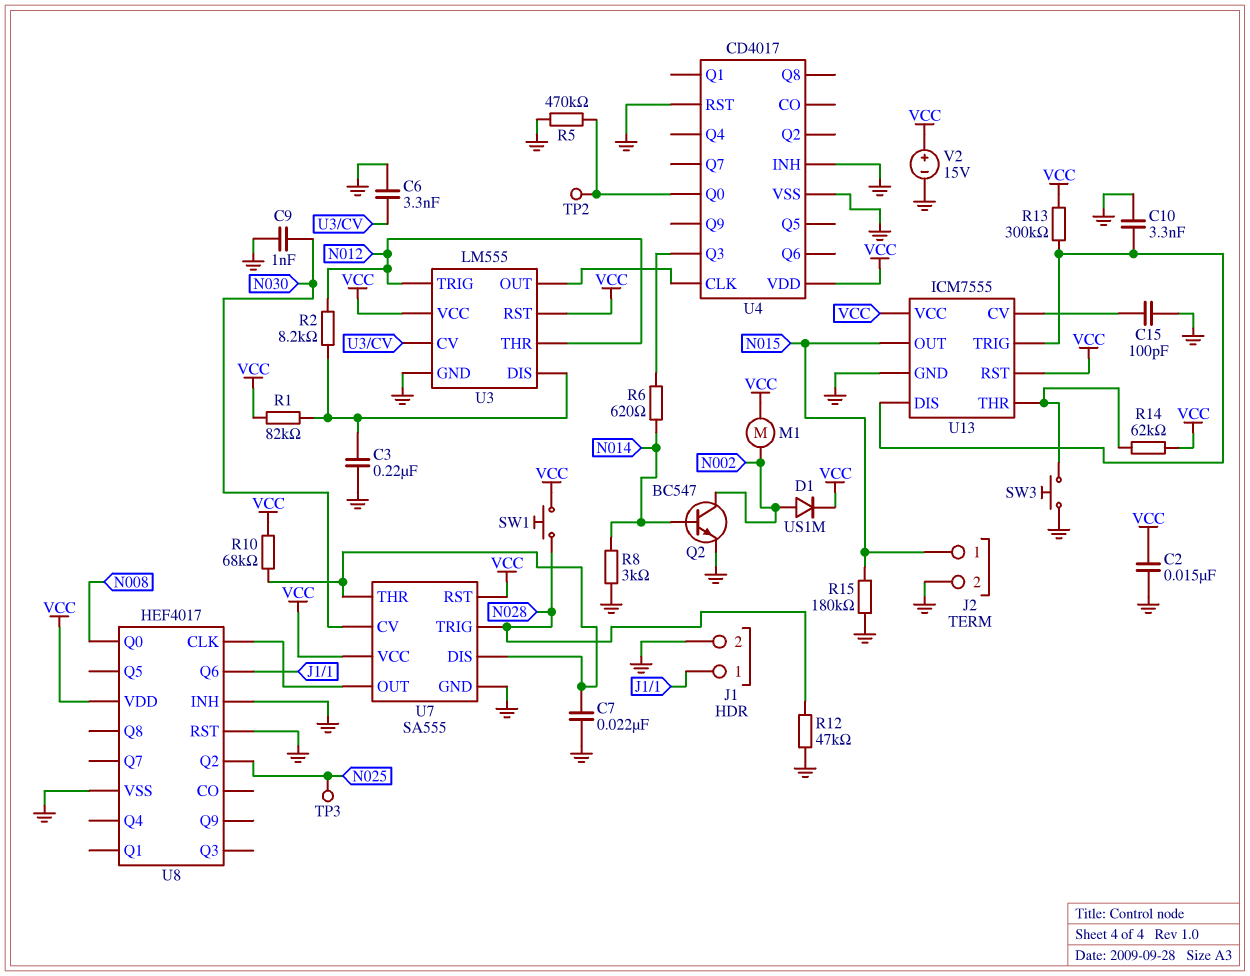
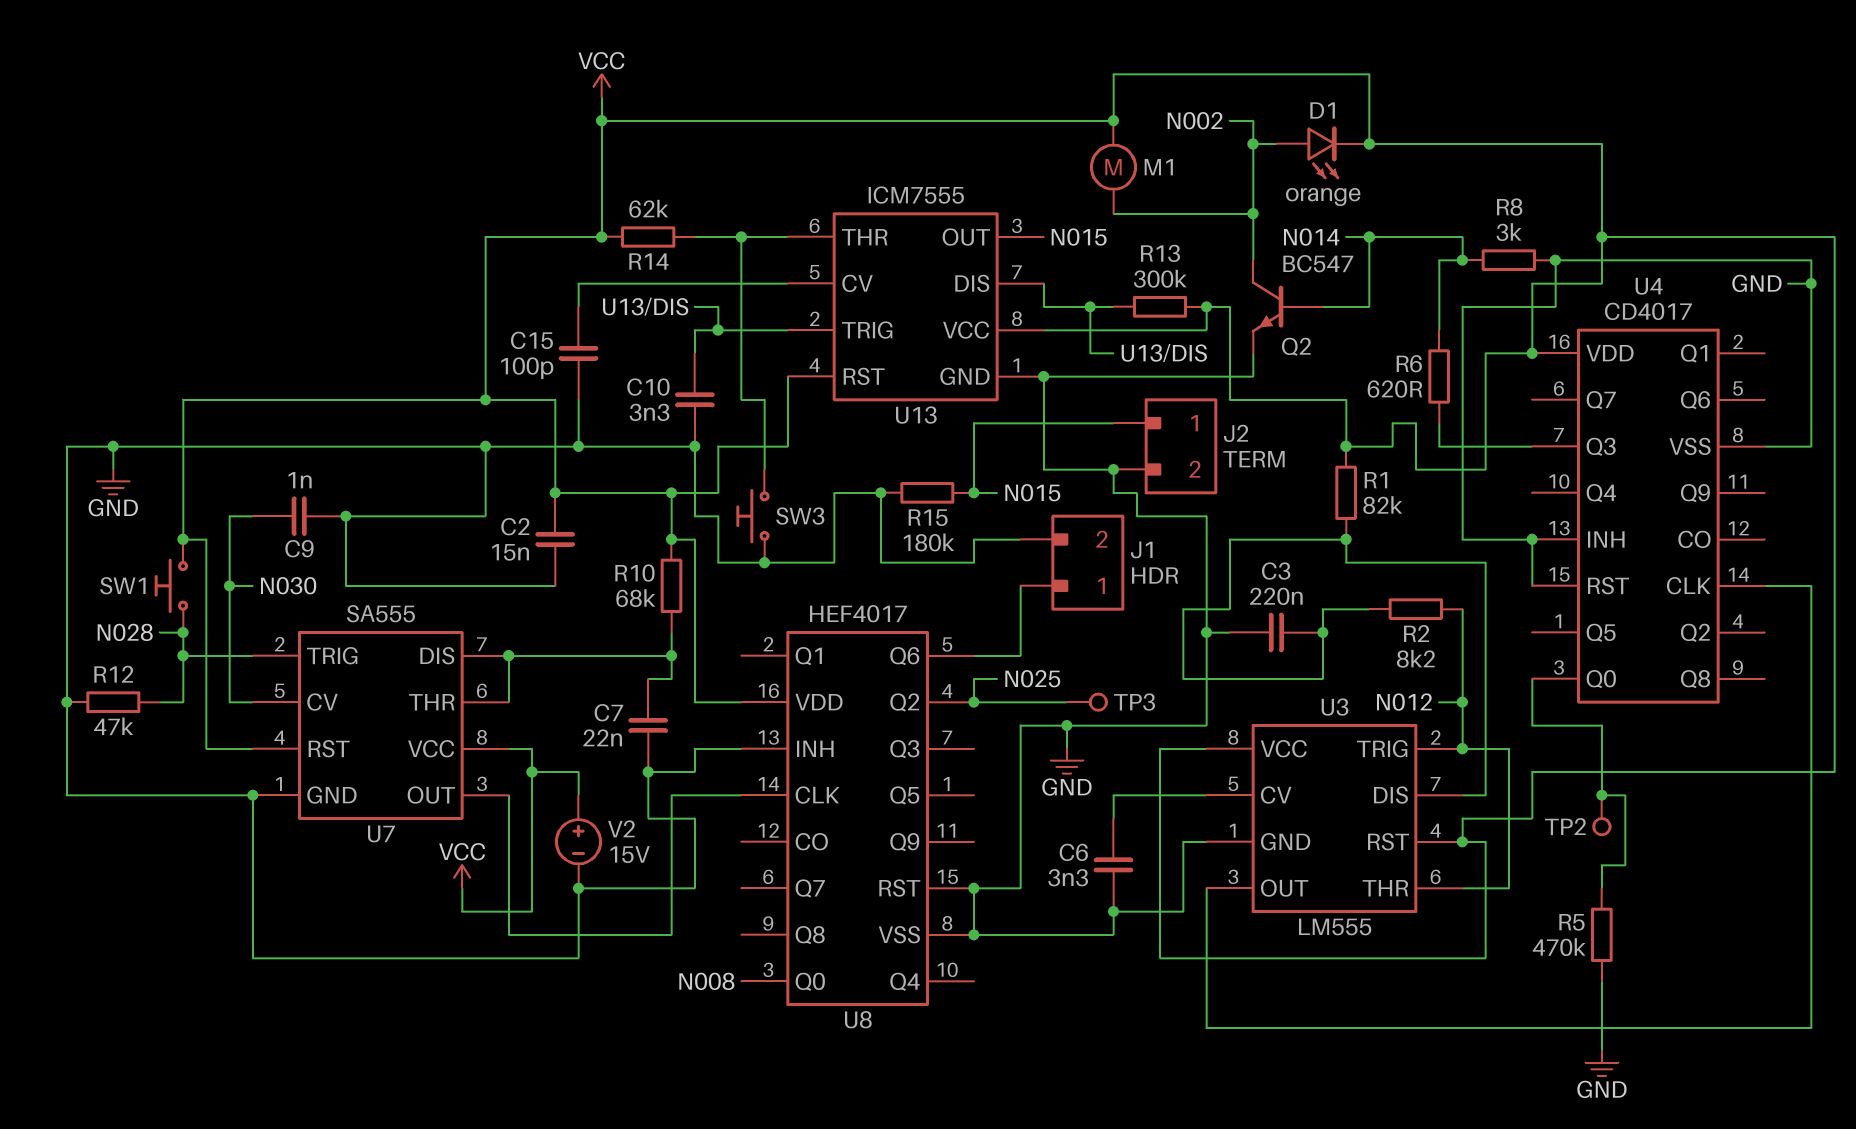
D1: diode US1M (A N002, K VCC) -> LED orange (A N002, K VCC)

